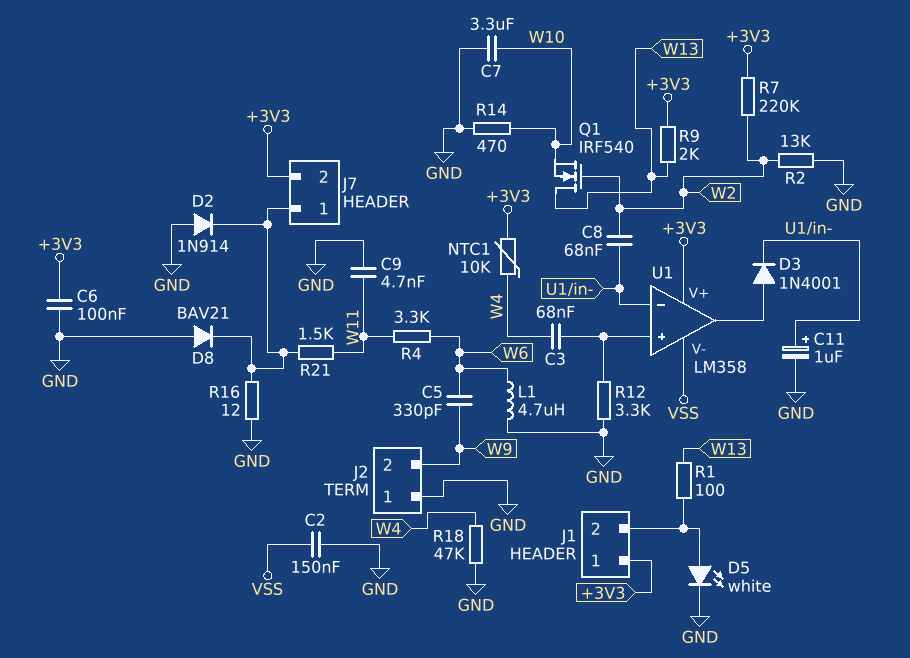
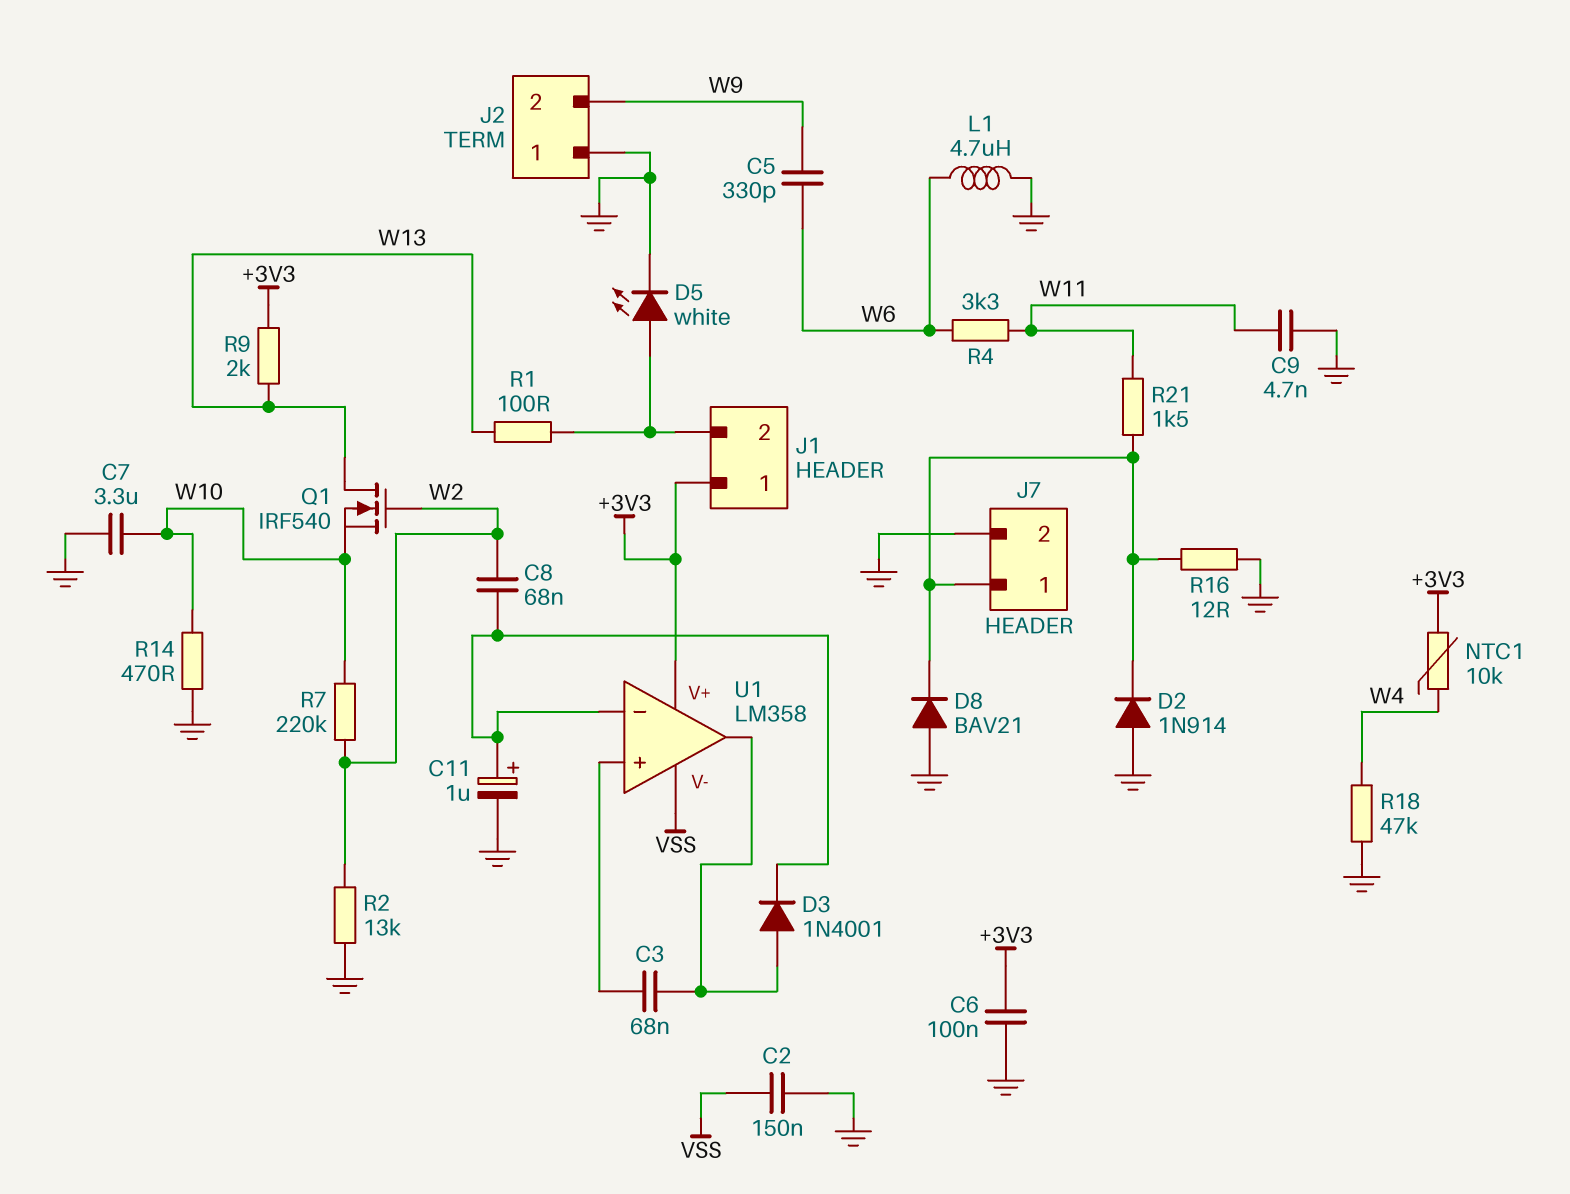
C3: 68nF (U1/in+, W4) -> 68nF (U1/in+, U1/out)
J7 pin 2: +3V3 -> GND
R7: 220k (+3V3, W2) -> 220k (W2, W10)
R12: 3.3k (GND, U1/in+) -> none

